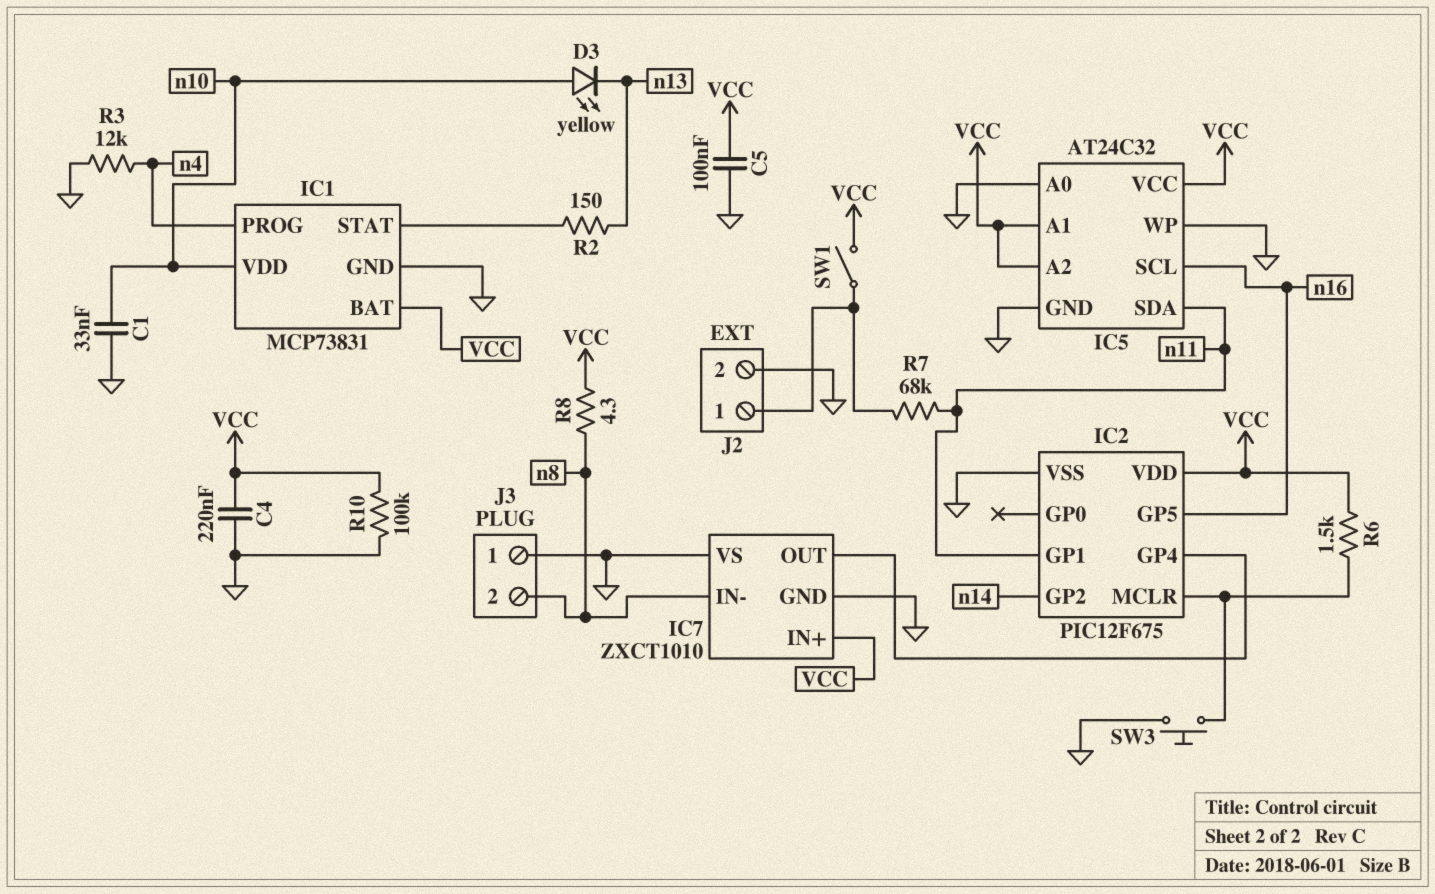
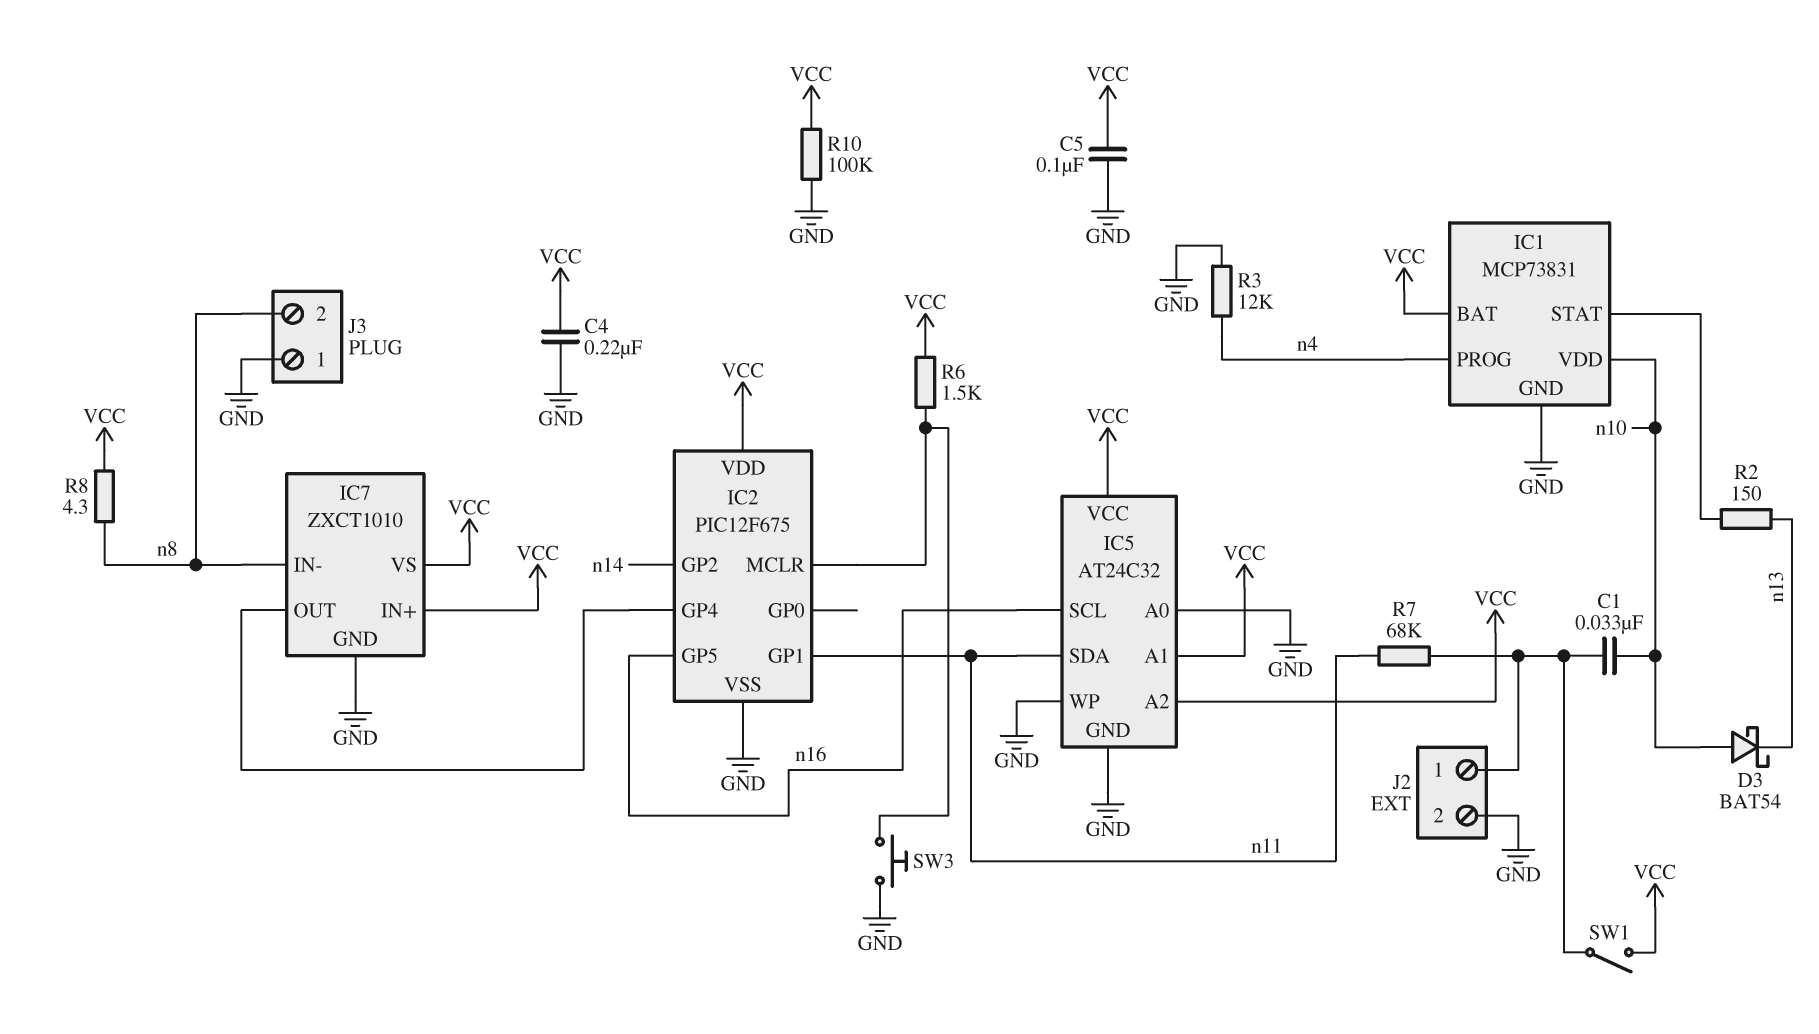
C1: 33nF (GND, n10) -> 33nF (J2/1, n10)
D3: LED yellow (A n10, K n13) -> schottky BAT54 (A n10, K n13)
IC7 pin VS: GND -> VCC

